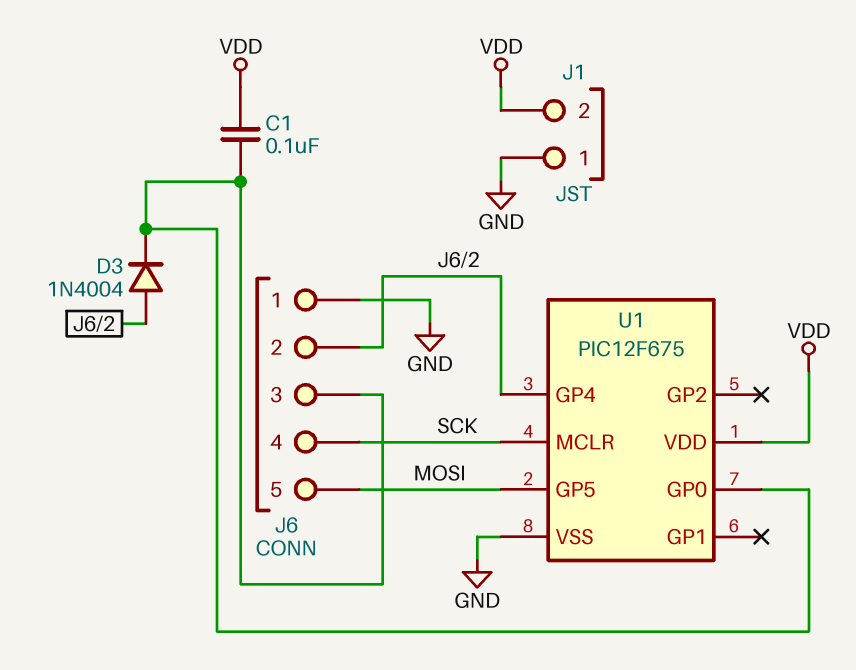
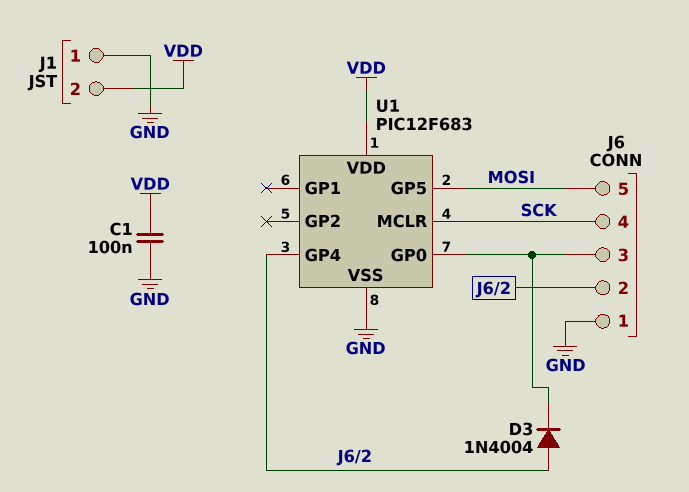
C1: 100nF (J6/3, VDD) -> 100nF (GND, VDD)
U1: PIC12F675 -> PIC12F683

